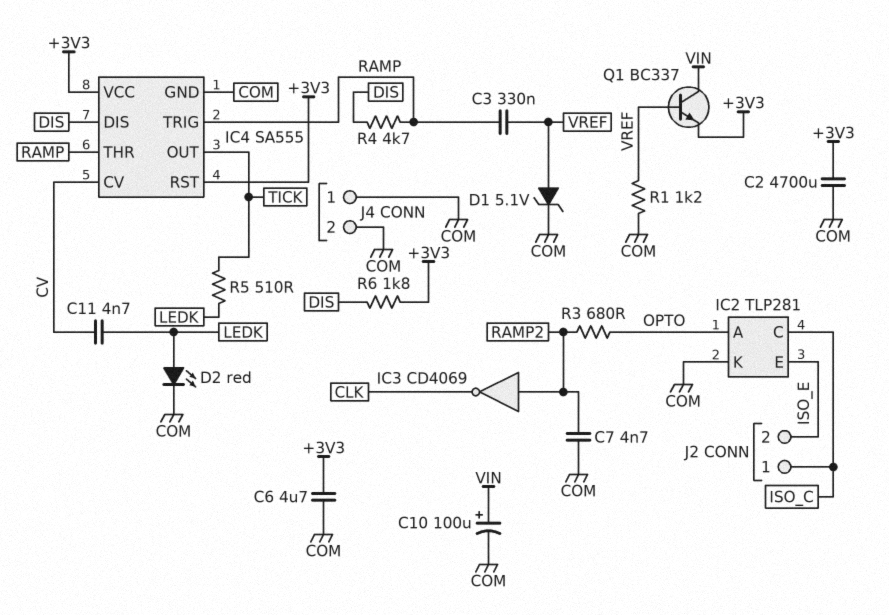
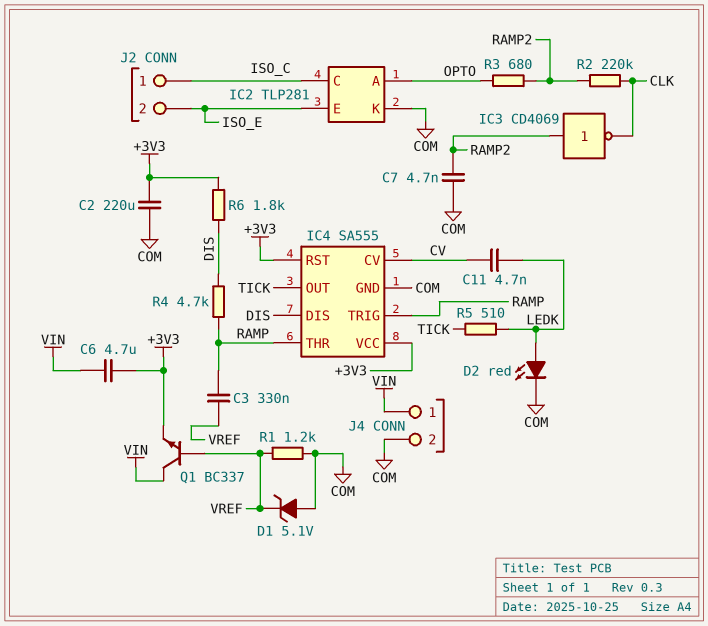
C2: 4700uF (+3V3, COM) -> 220uF (+3V3, COM)
C6: 4.7uF (+3V3, COM) -> 4.7uF (+3V3, VIN)
C10: 100uF (plus VIN, minus COM) -> none
D1: zener 5.1V (A VREF, K COM) -> zener 5.1V (A COM, K VREF)
J4 pin 1: COM -> VIN
R2: none -> 220k (CLK, RAMP2)

